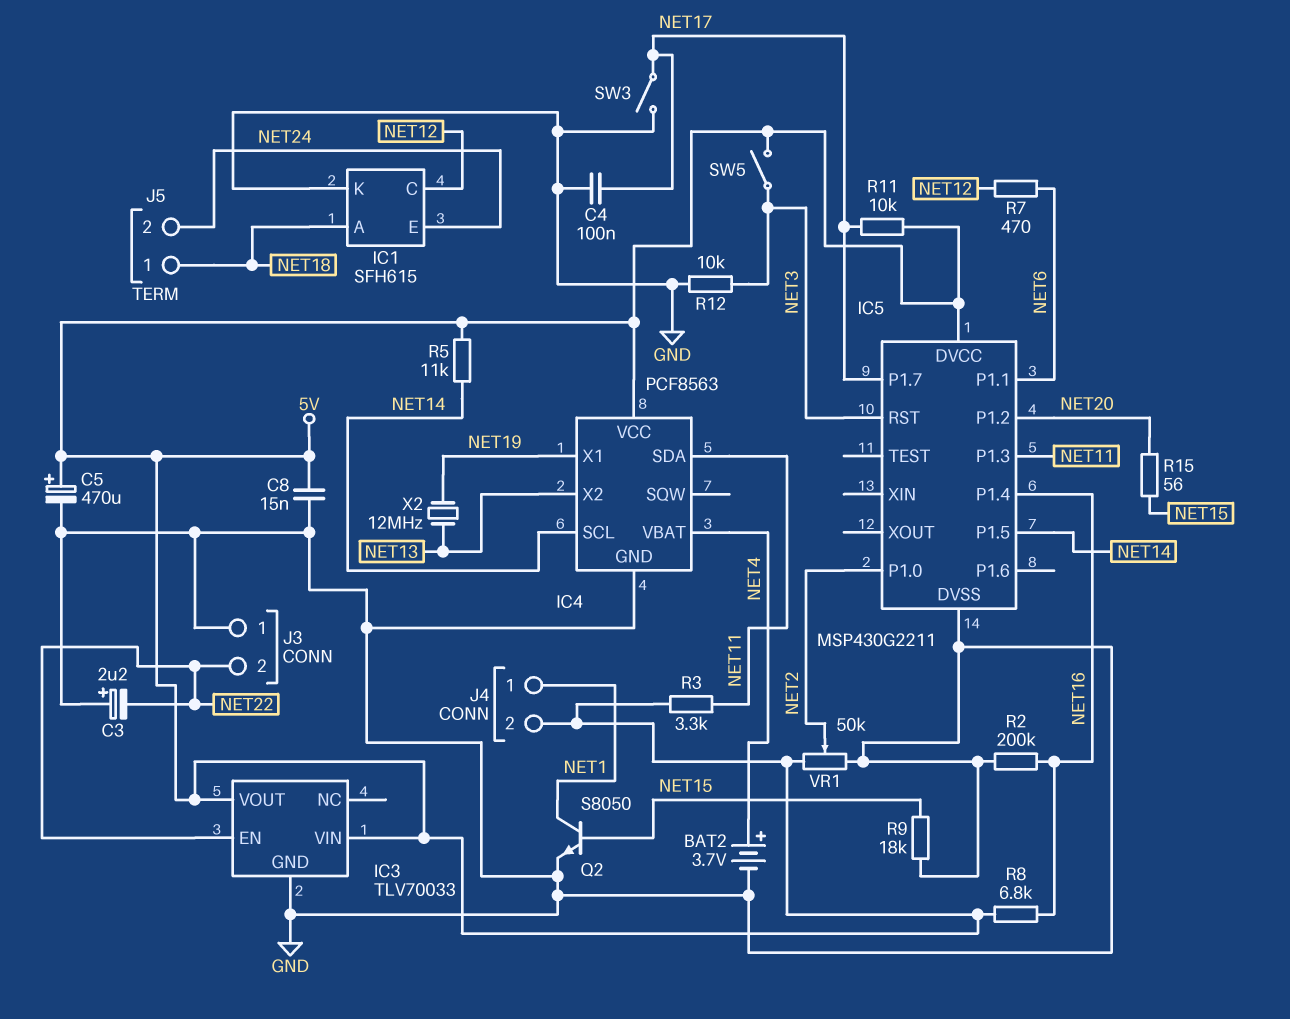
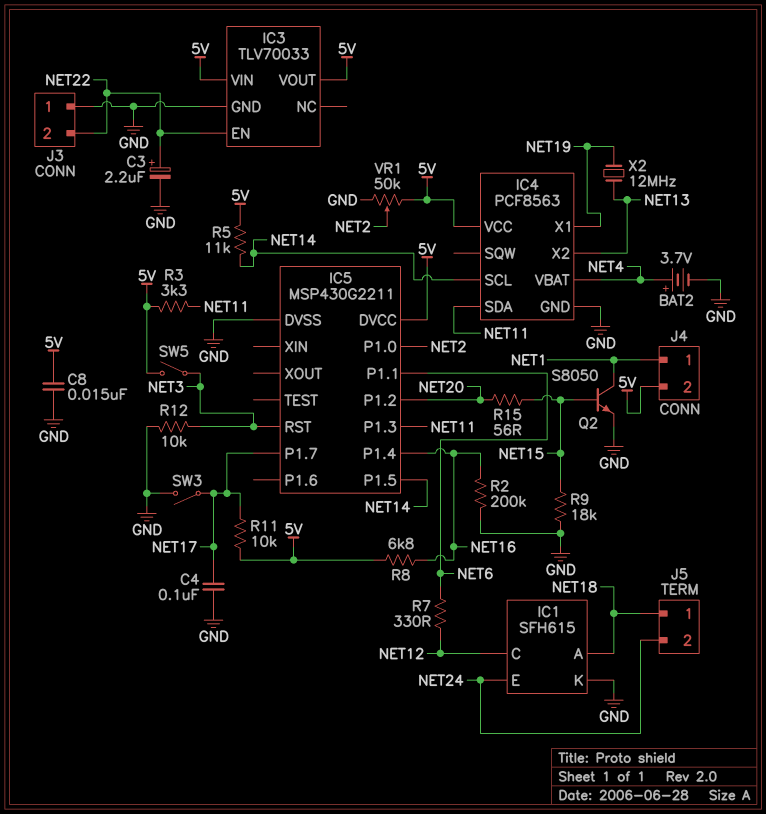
C3: 2.2uF (plus GND, minus NET22) -> 2.2uF (plus NET22, minus GND)
C5: 470uF (plus 5V, minus GND) -> none
R7: 470 (NET6, NET12) -> 330 (NET6, NET12)

